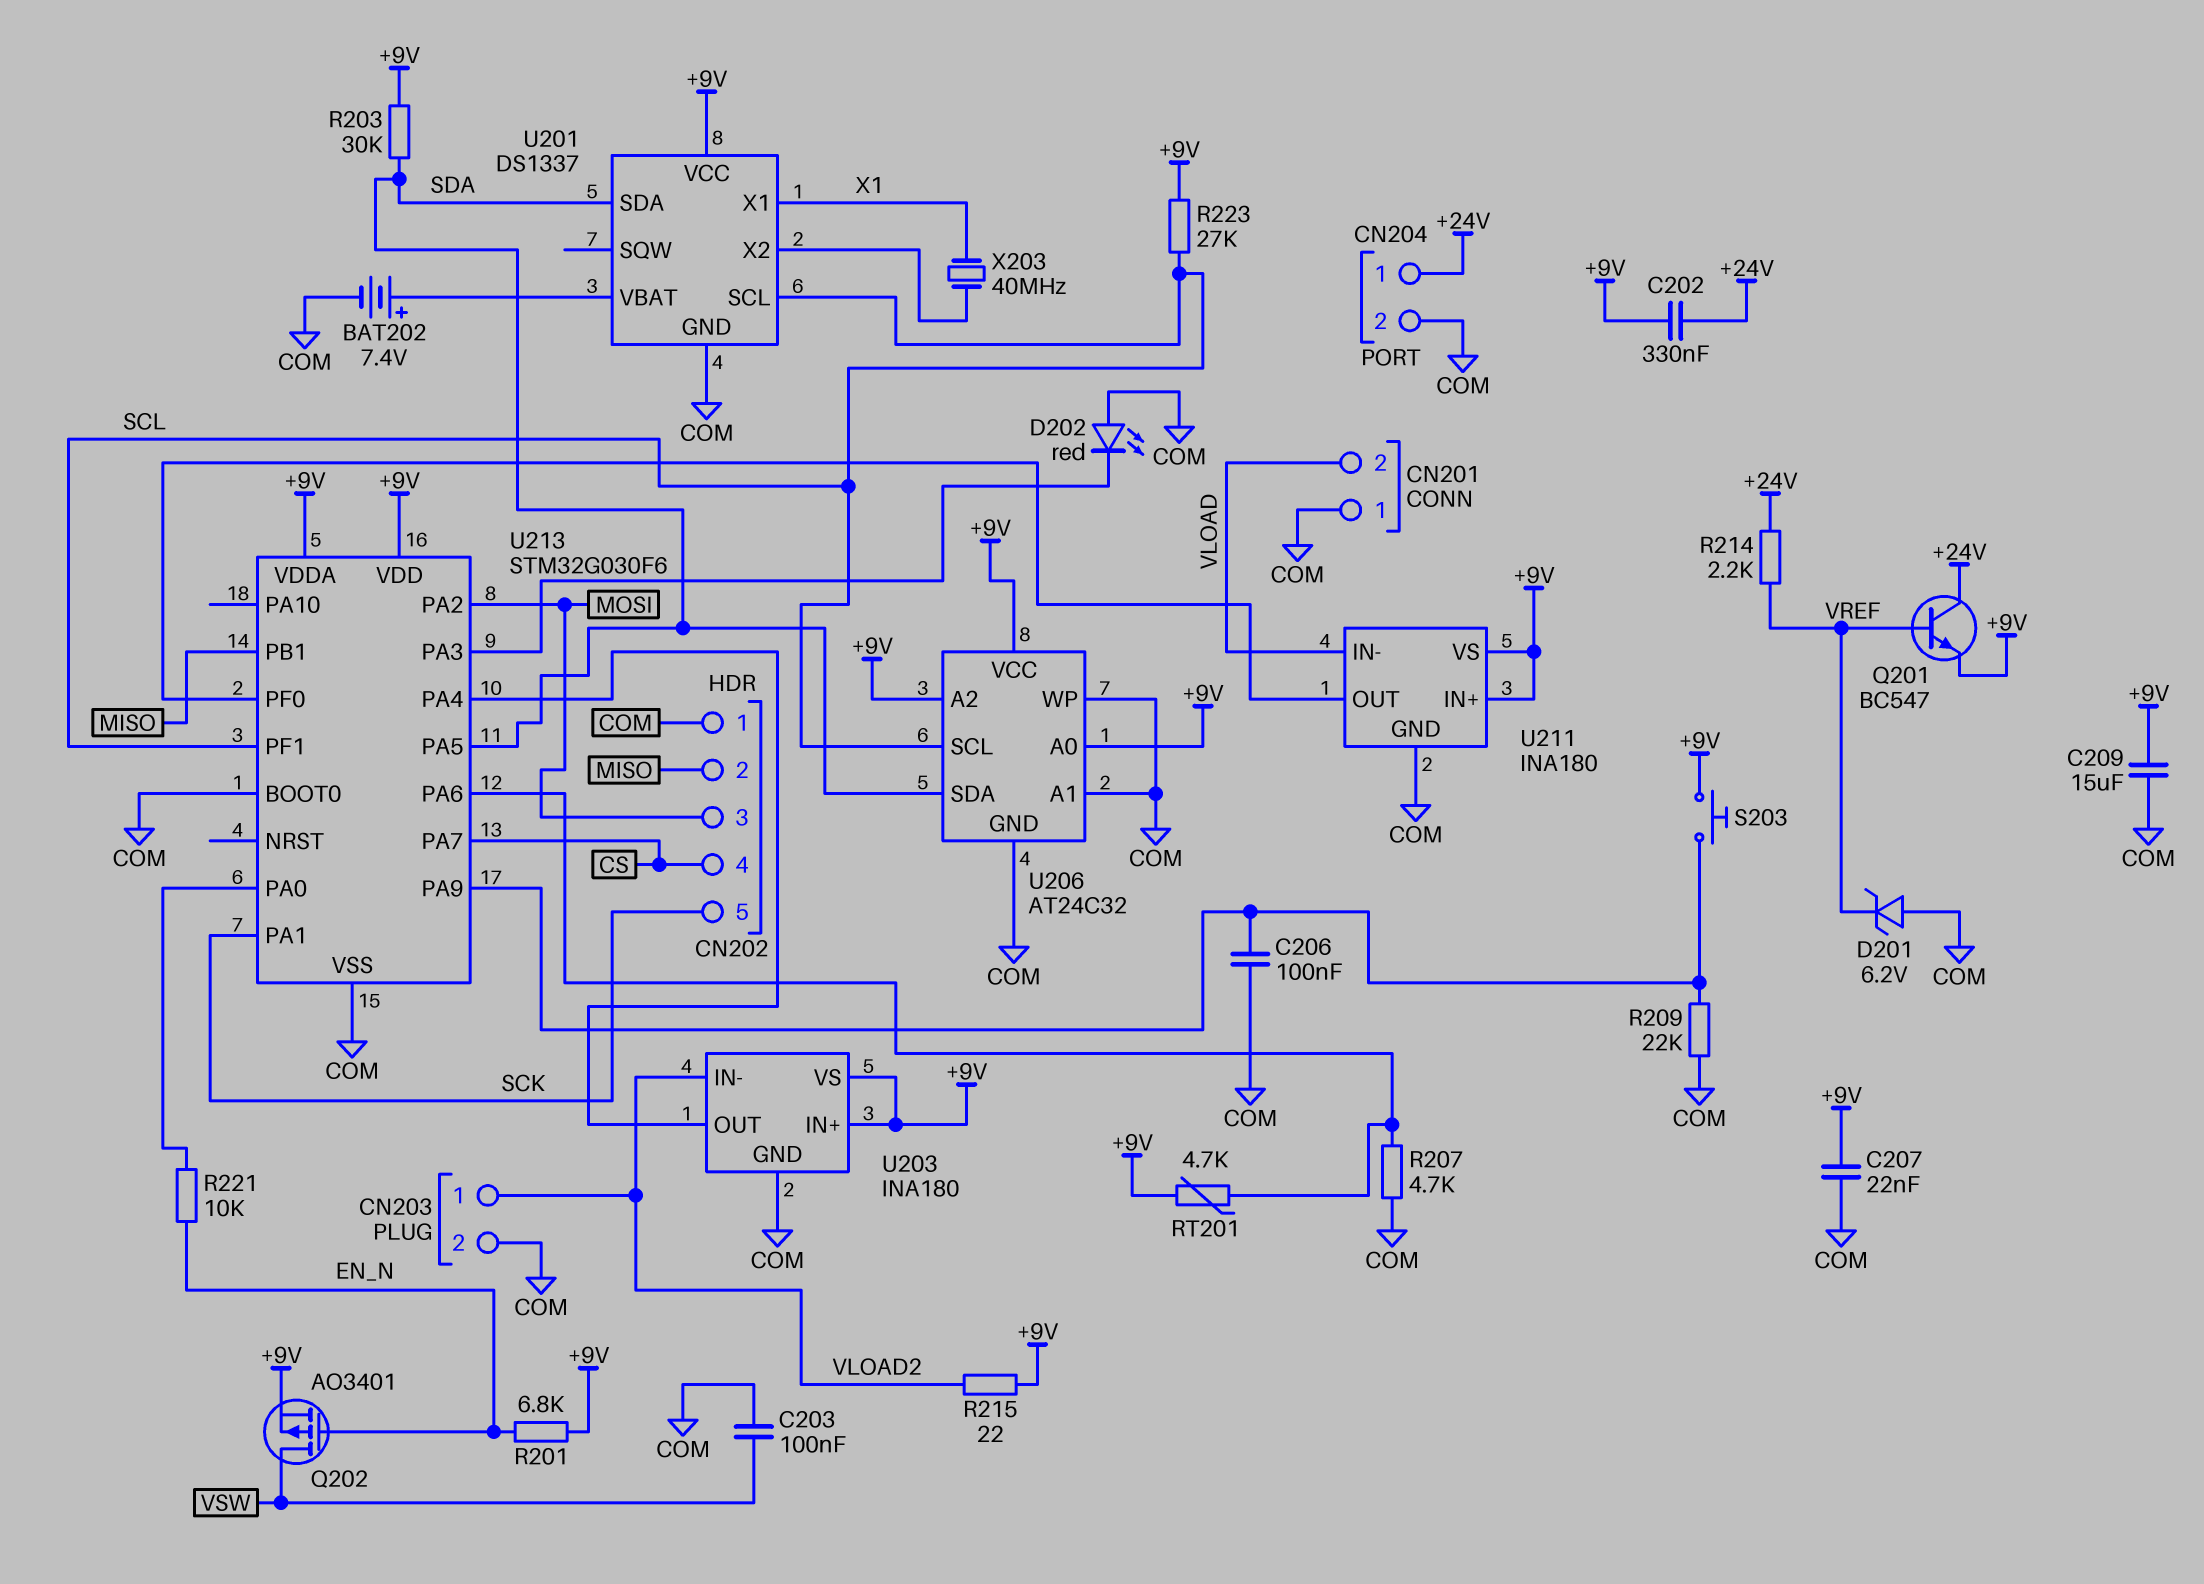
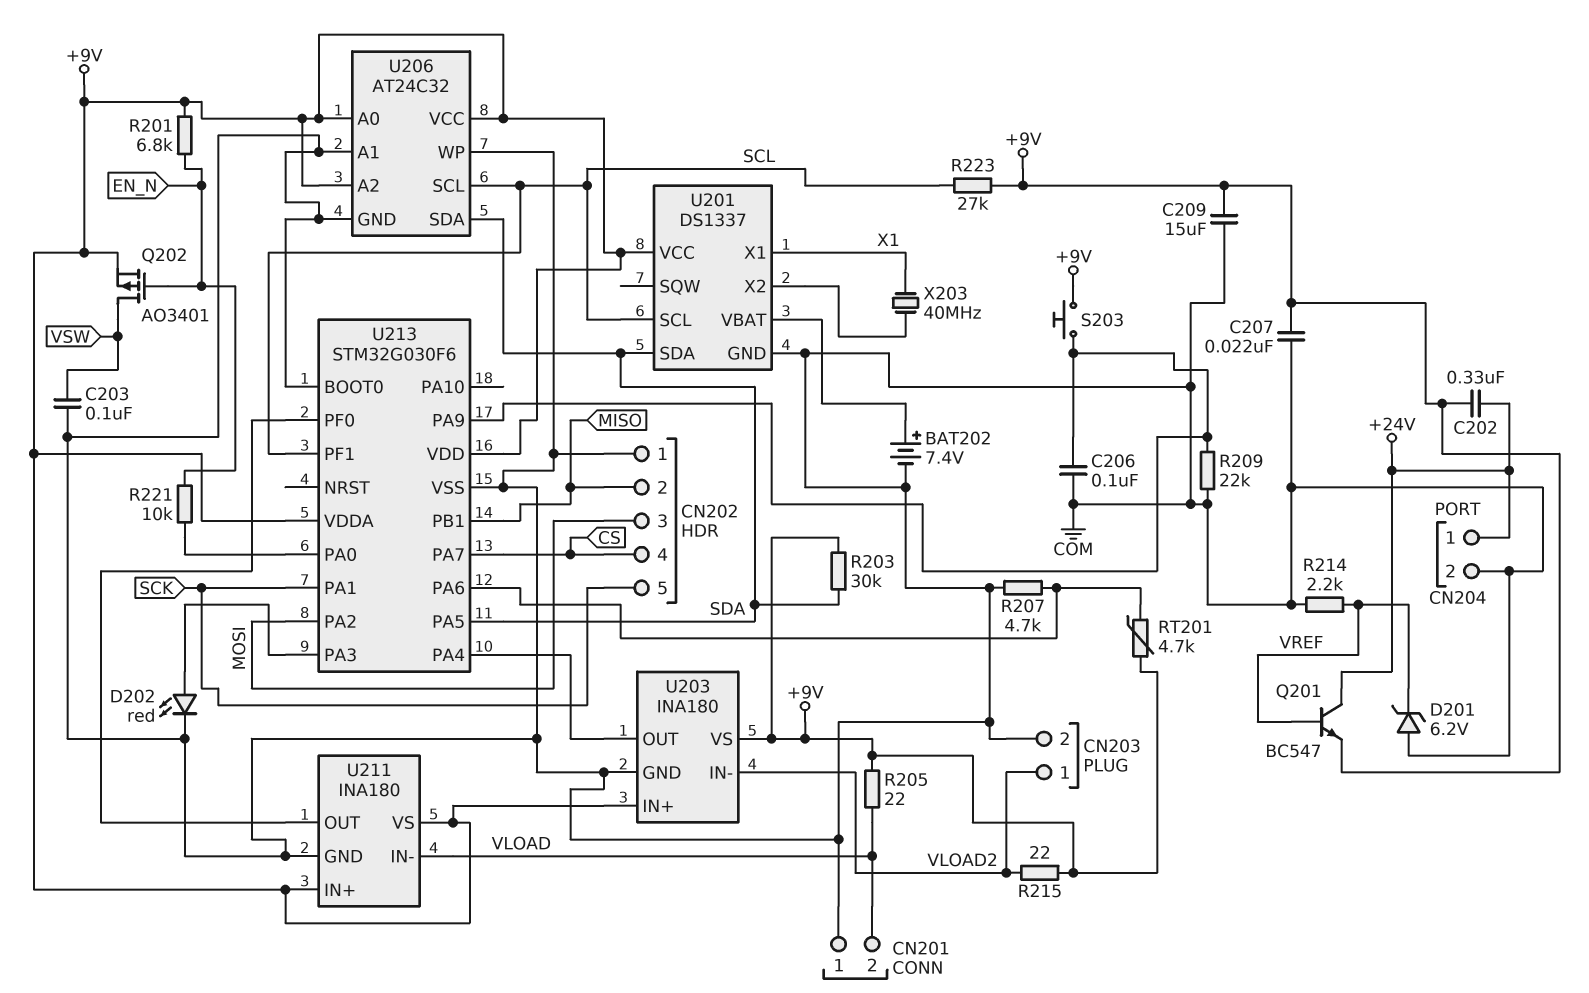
D202: LED red (A COM, K U213/PA3) -> LED red (A U213/PA3, K COM)
R205: none -> 22 (+9V, VLOAD)
R214: 2.2k (+24V, VREF) -> 2.2k (COM, VREF)

